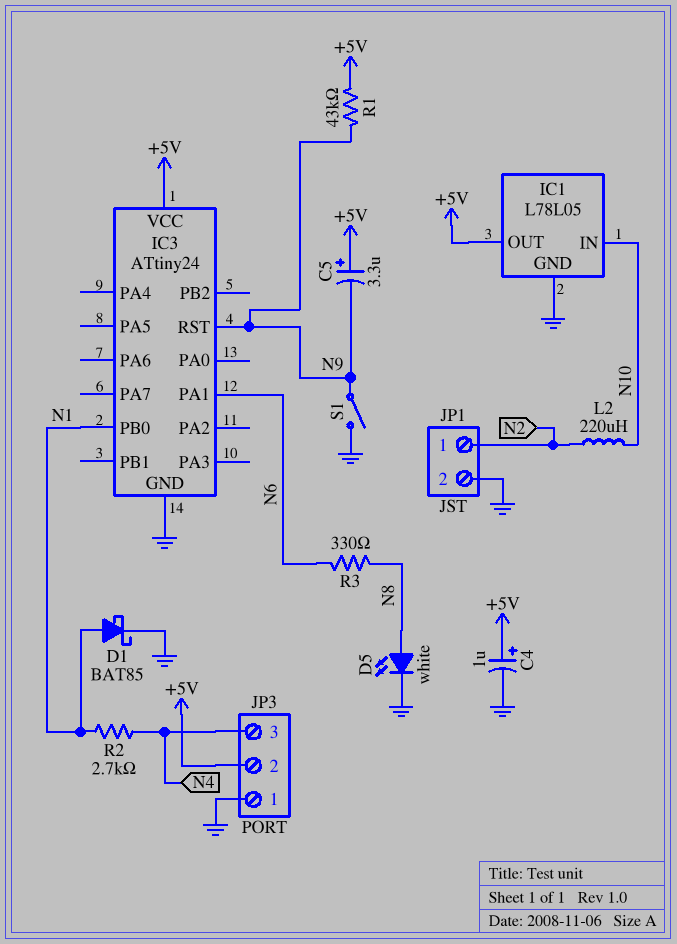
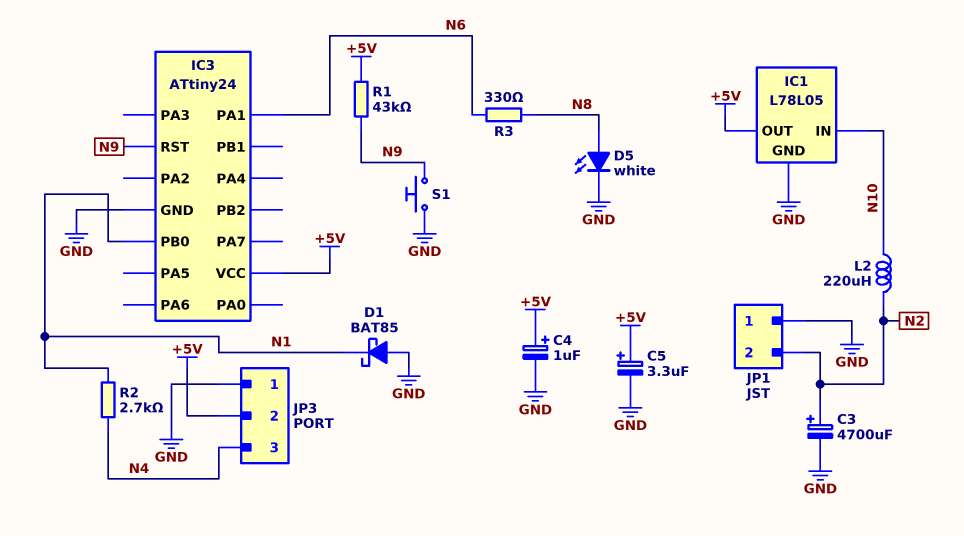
C3: none -> 4700uF (plus N2, minus GND)
C5: 3.3uF (plus +5V, minus N9) -> 3.3uF (plus +5V, minus GND)
D1: schottky BAT85 (A N1, K GND) -> schottky BAT85 (A GND, K N1)
JP1 pin 1: N2 -> GND
JP1 pin 2: GND -> N2
S1: switch (GND, N9) -> button (GND, N9)

